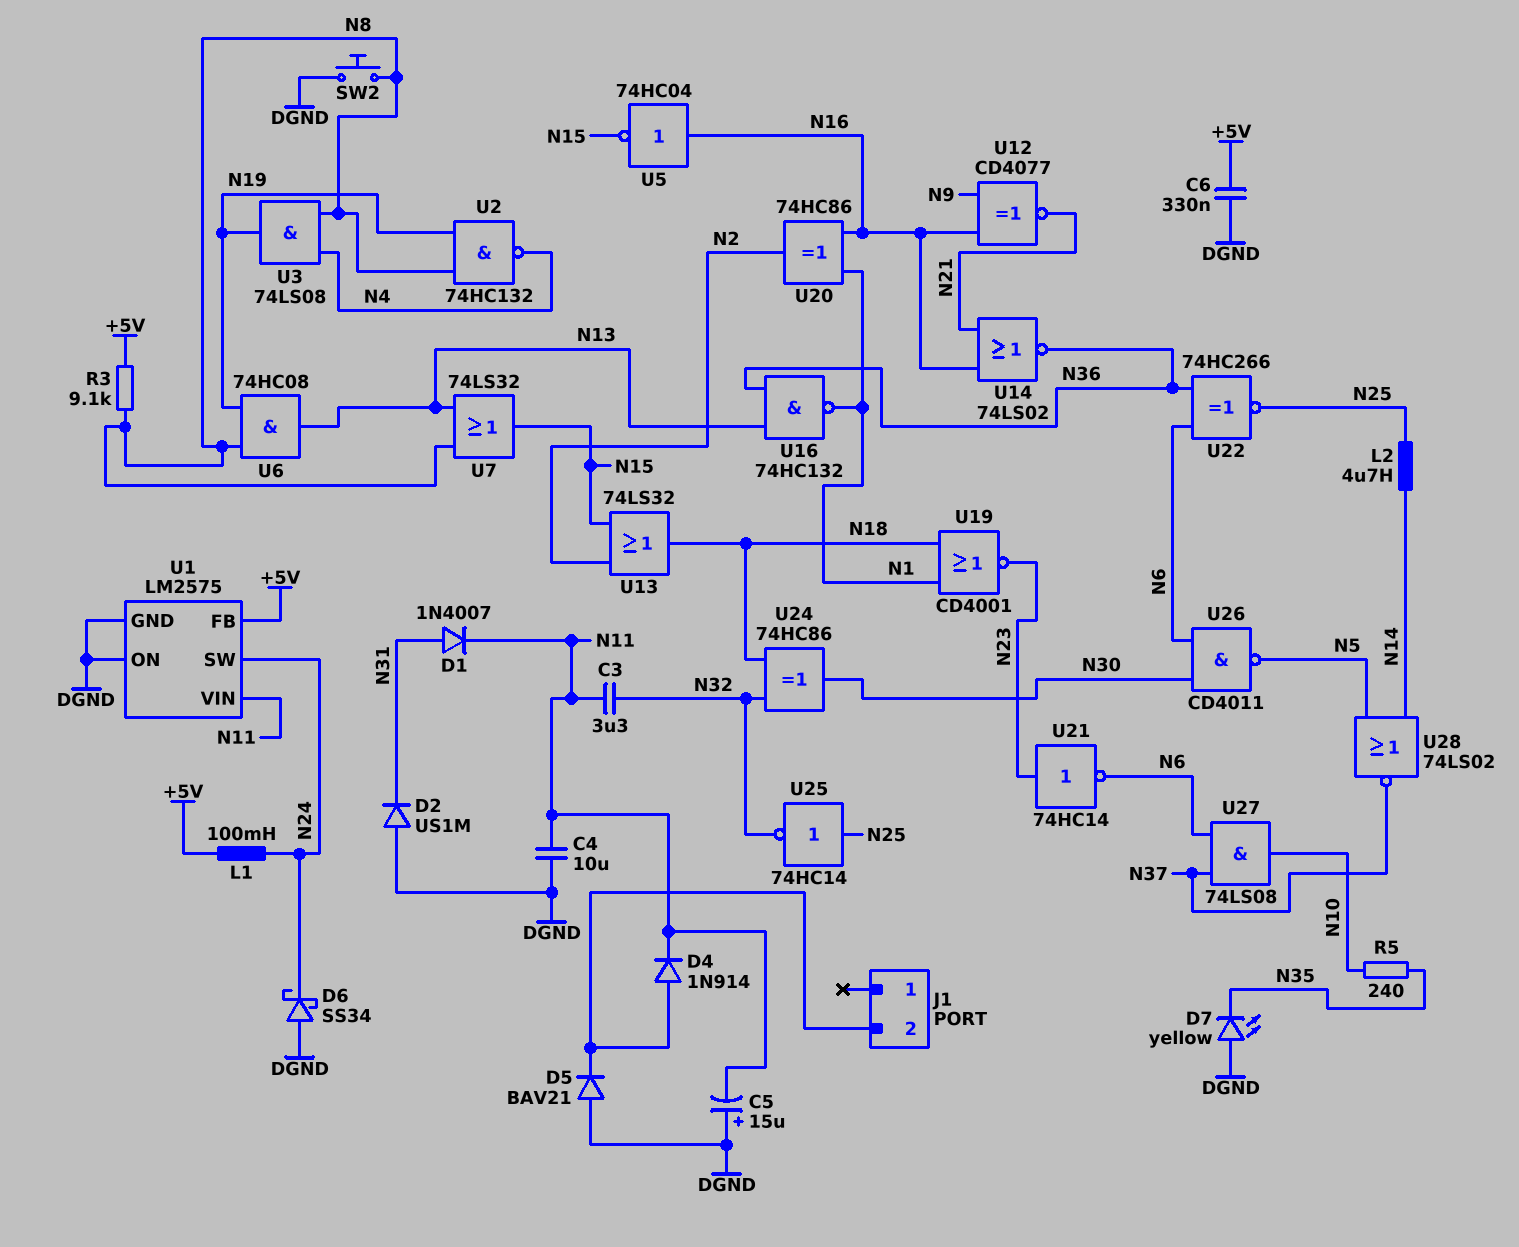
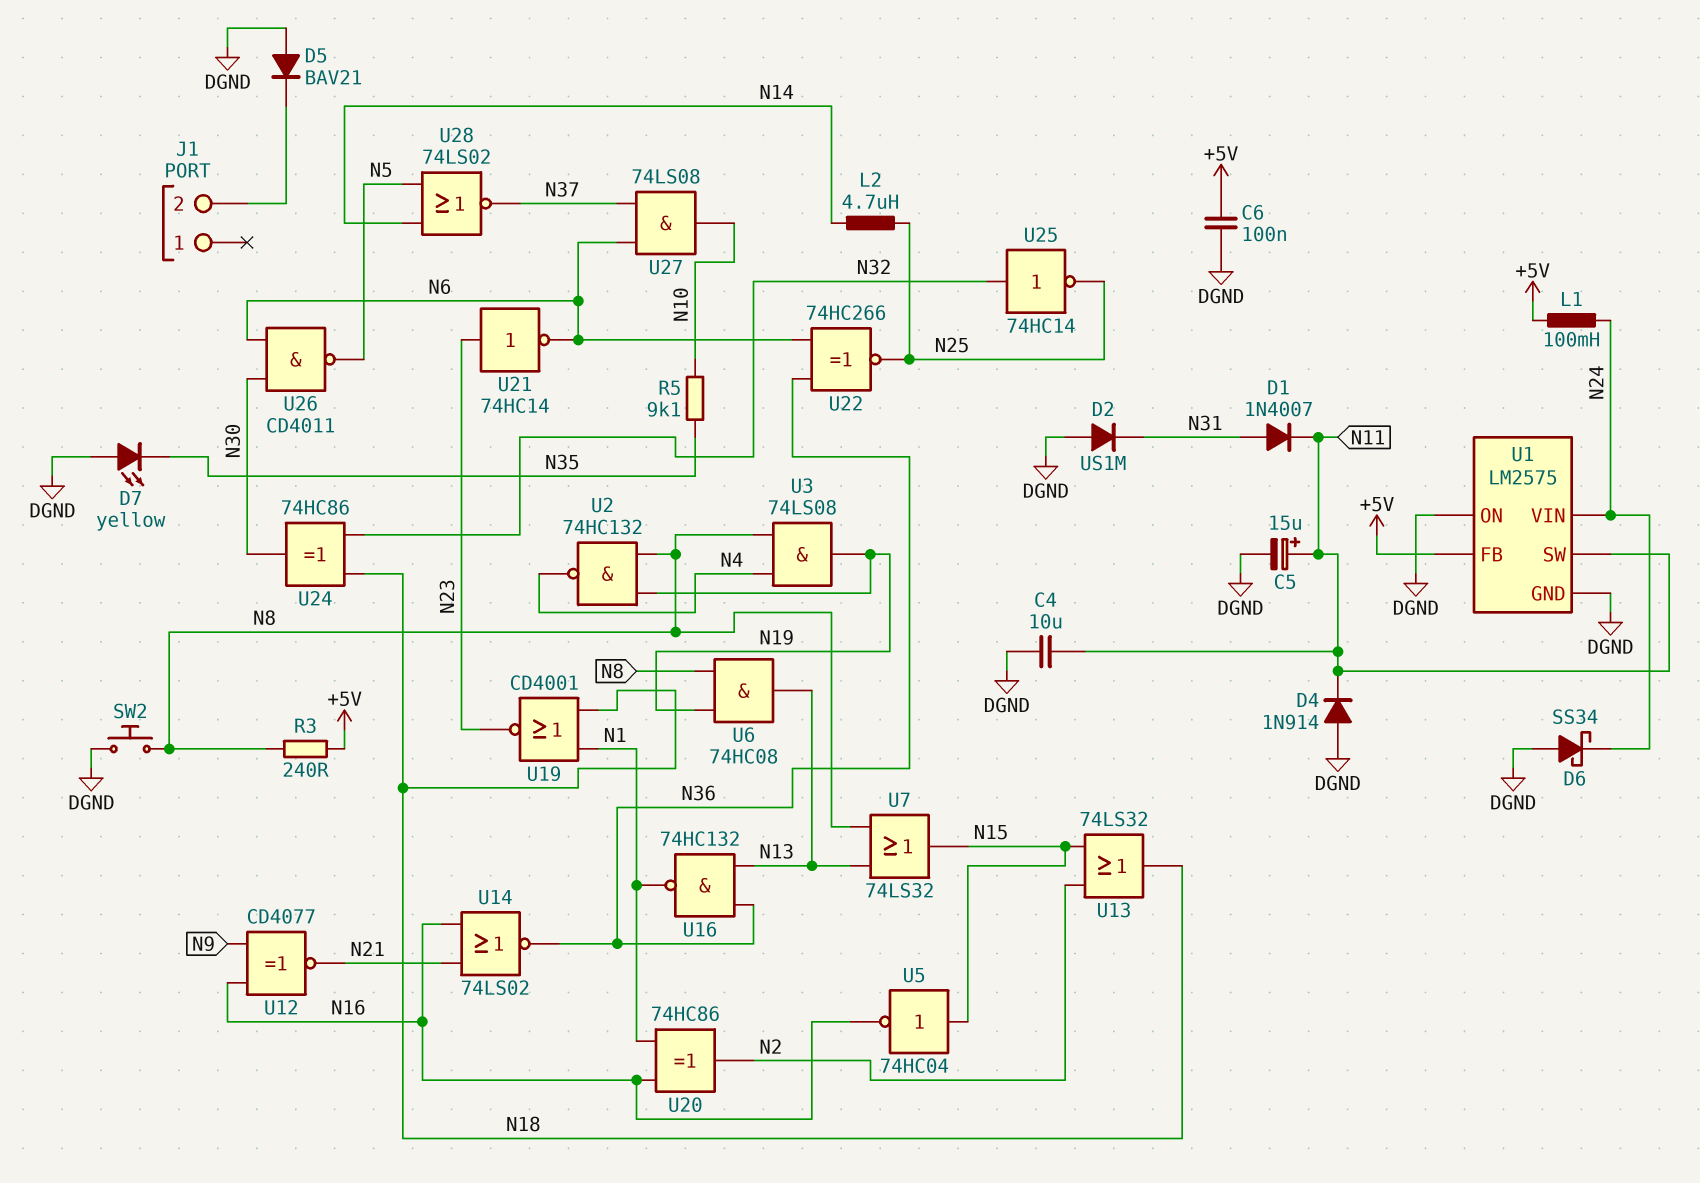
C3: 3.3uF (N11, N32) -> none
C5: 15uF (plus DGND, minus N11) -> 15uF (plus N11, minus DGND)
C6: 330nF (+5V, DGND) -> 100nF (+5V, DGND)
D4: diode 1N914 (A J1/2, K N11) -> diode 1N914 (A DGND, K N11)
R3: 9.1k (+5V, N8) -> 240 (+5V, N8)
R5: 240 (N10, N35) -> 9.1k (N10, N35)
U1 pin SW: N24 -> N11
U1 pin VIN: N11 -> N24
U5: NOT 74HC04 (in N16, out N15) -> NOT 74HC04 (in N15, out N16)
U25: NOT 74HC14 (in N25, out N32) -> NOT 74HC14 (in N32, out N25)

